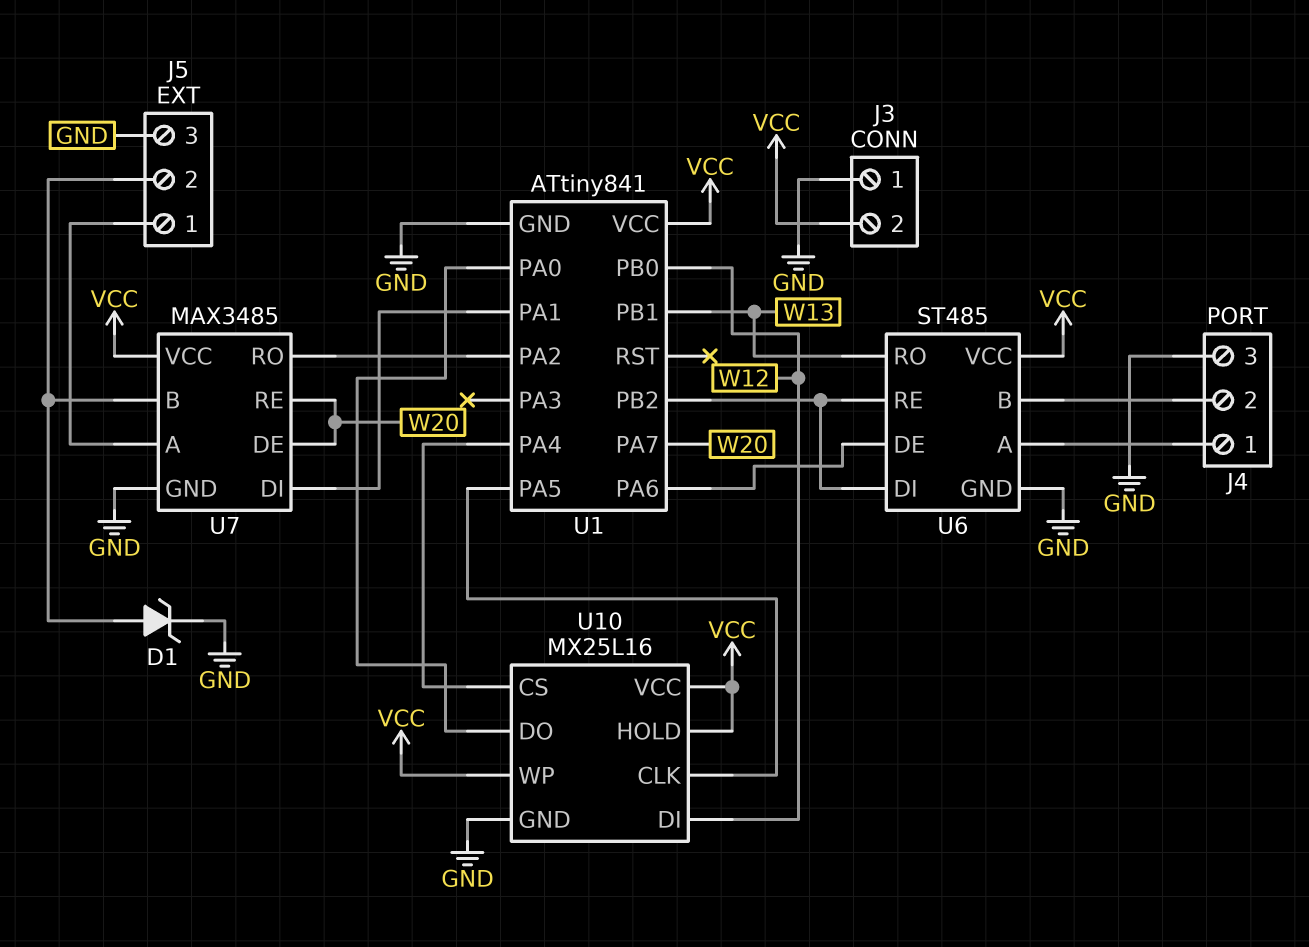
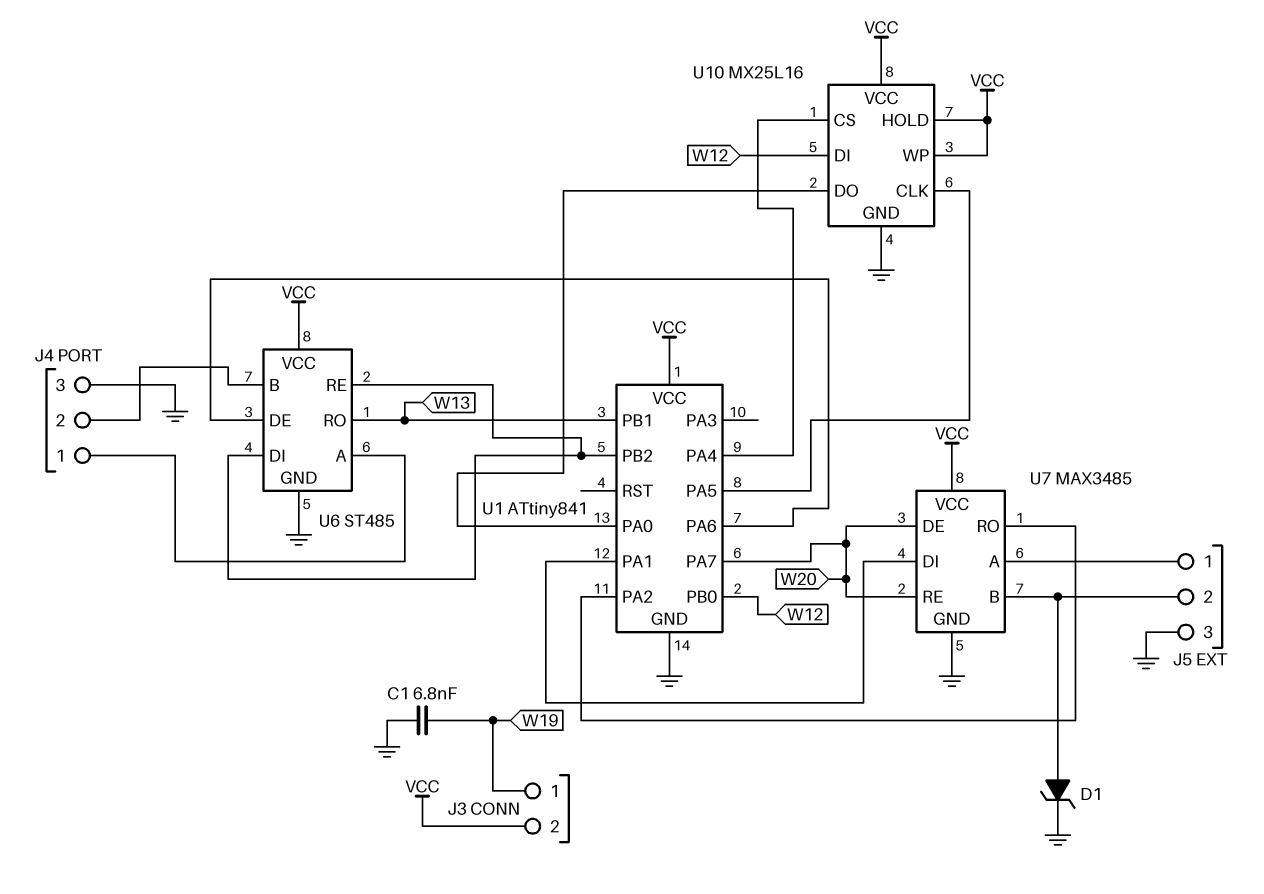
C1: none -> 6.8nF (GND, W19)
J3 pin 1: GND -> W19

